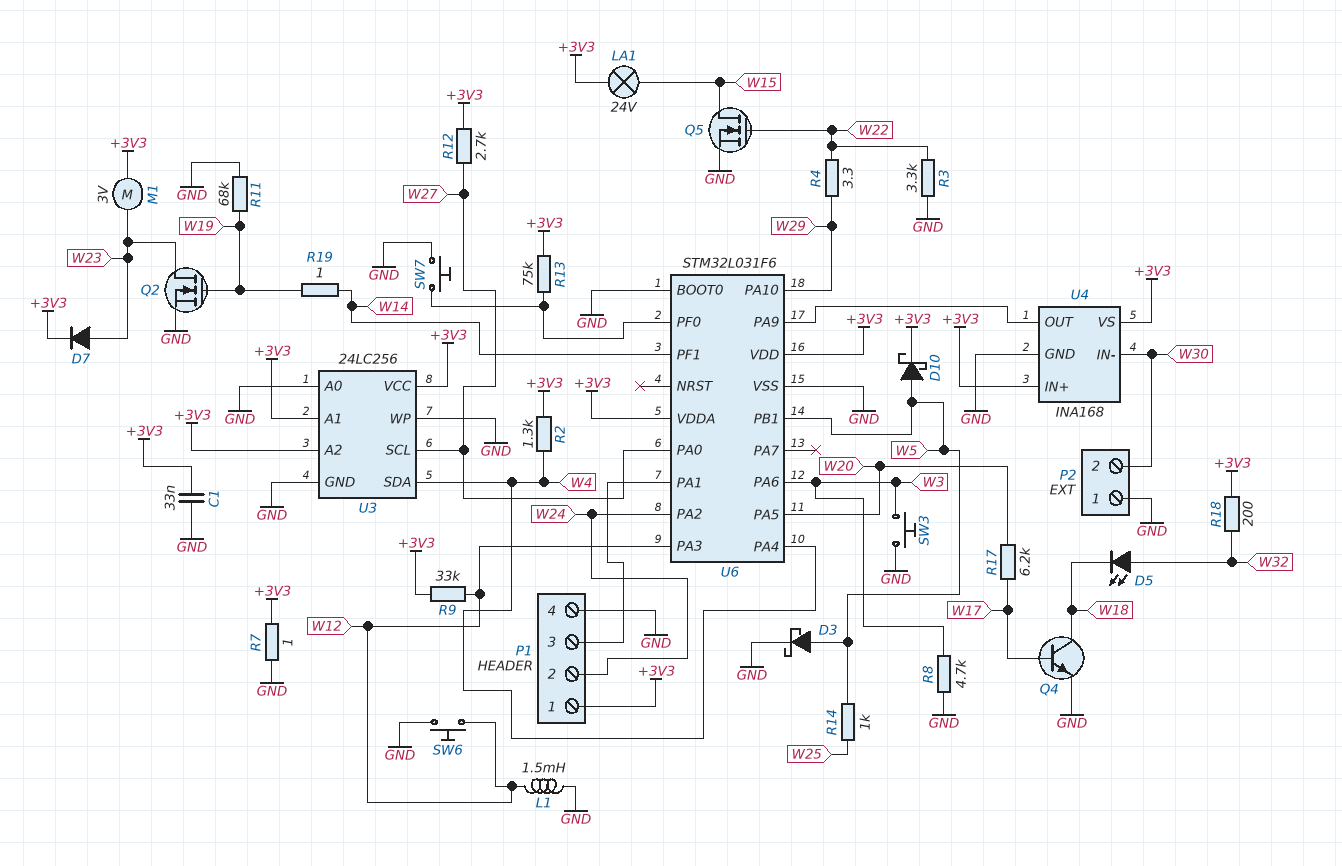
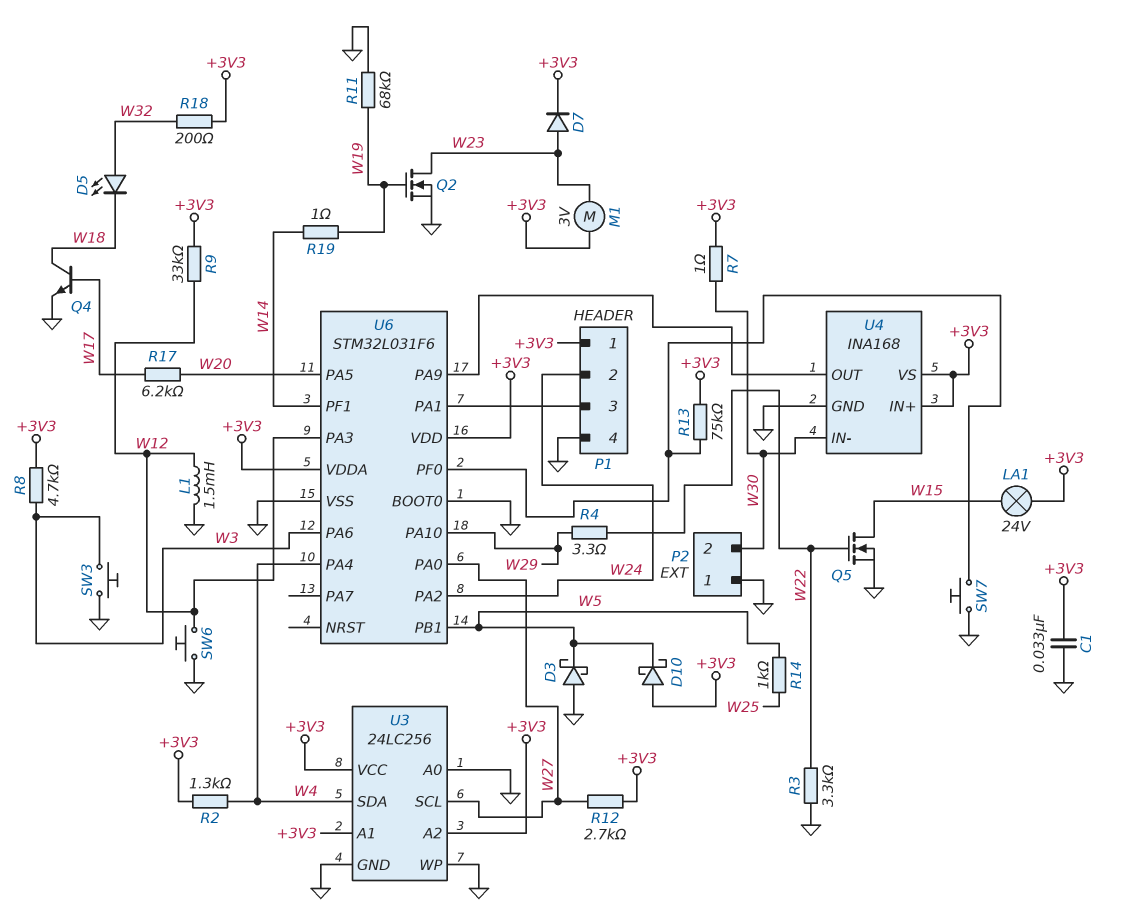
D3: schottky (A W5, K GND) -> schottky (A GND, K W5)
D10: schottky (A W5, K +3V3) -> schottky (A +3V3, K W5)
R7: 1 (+3V3, GND) -> 1 (+3V3, W30)
R8: 4.7k (GND, W3) -> 4.7k (+3V3, W3)

